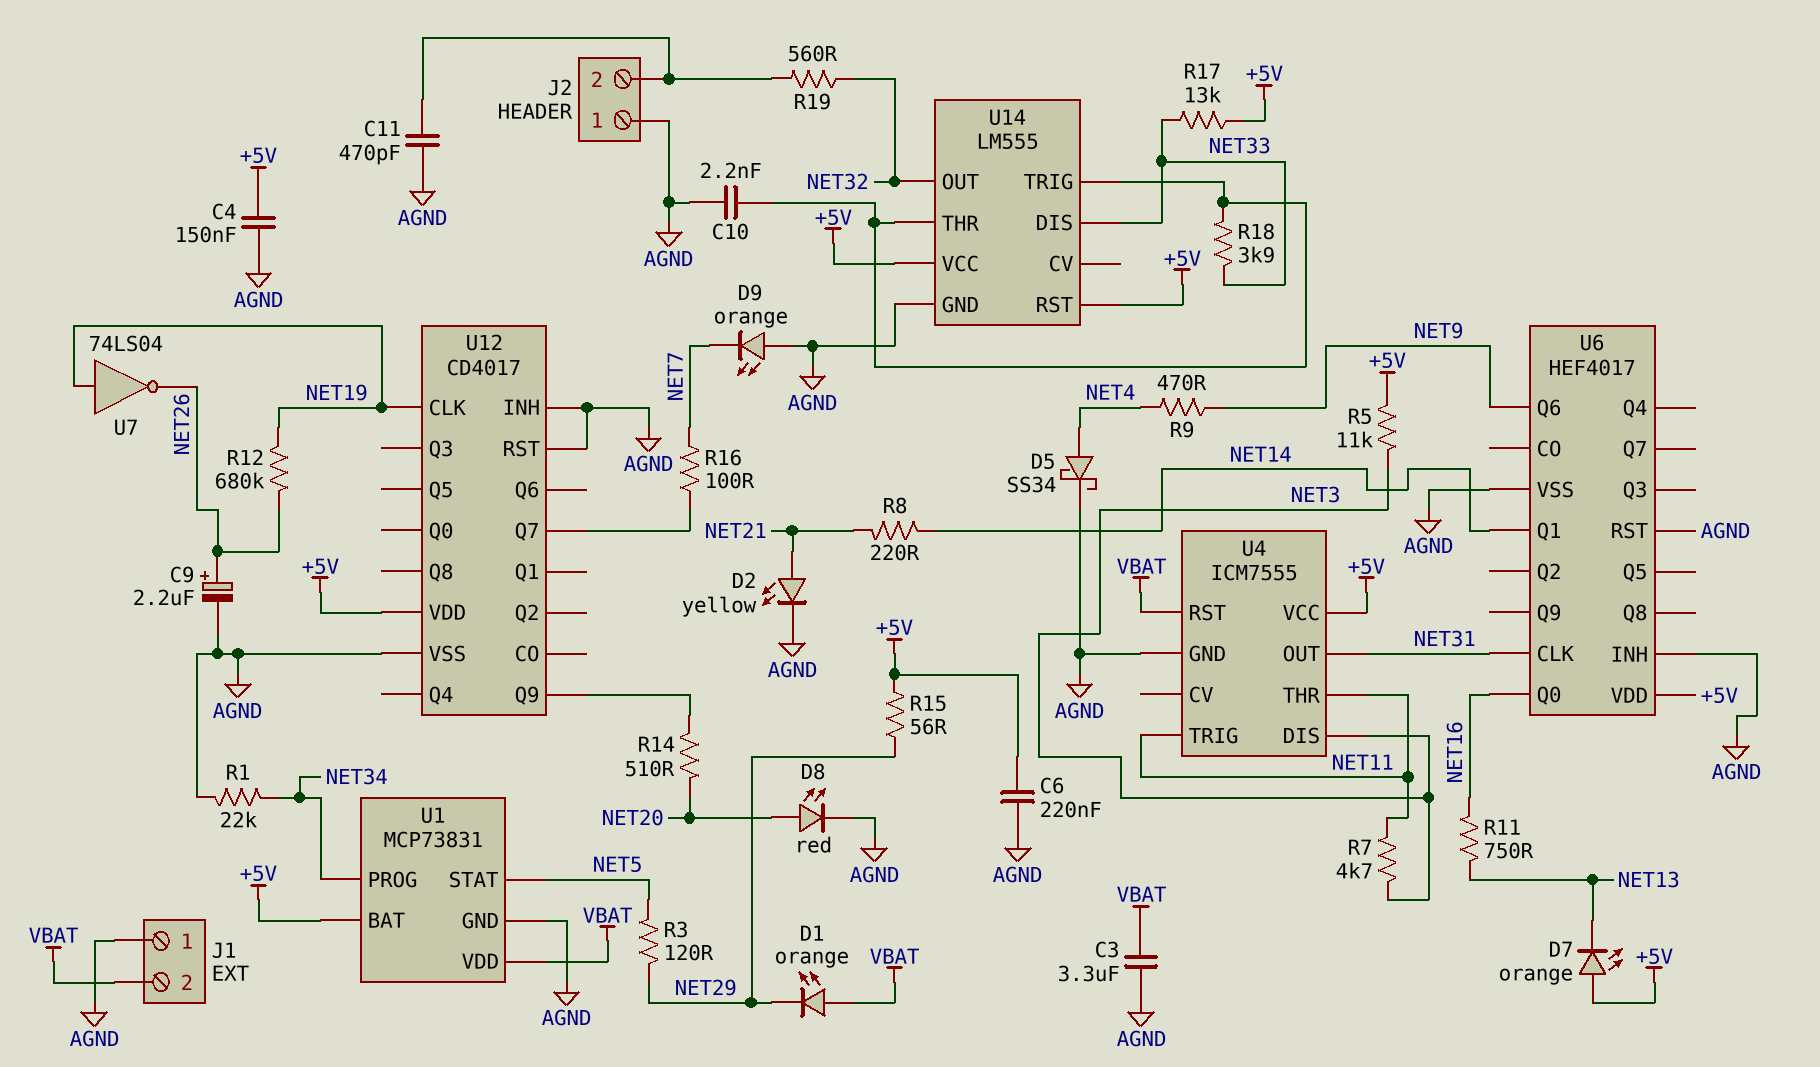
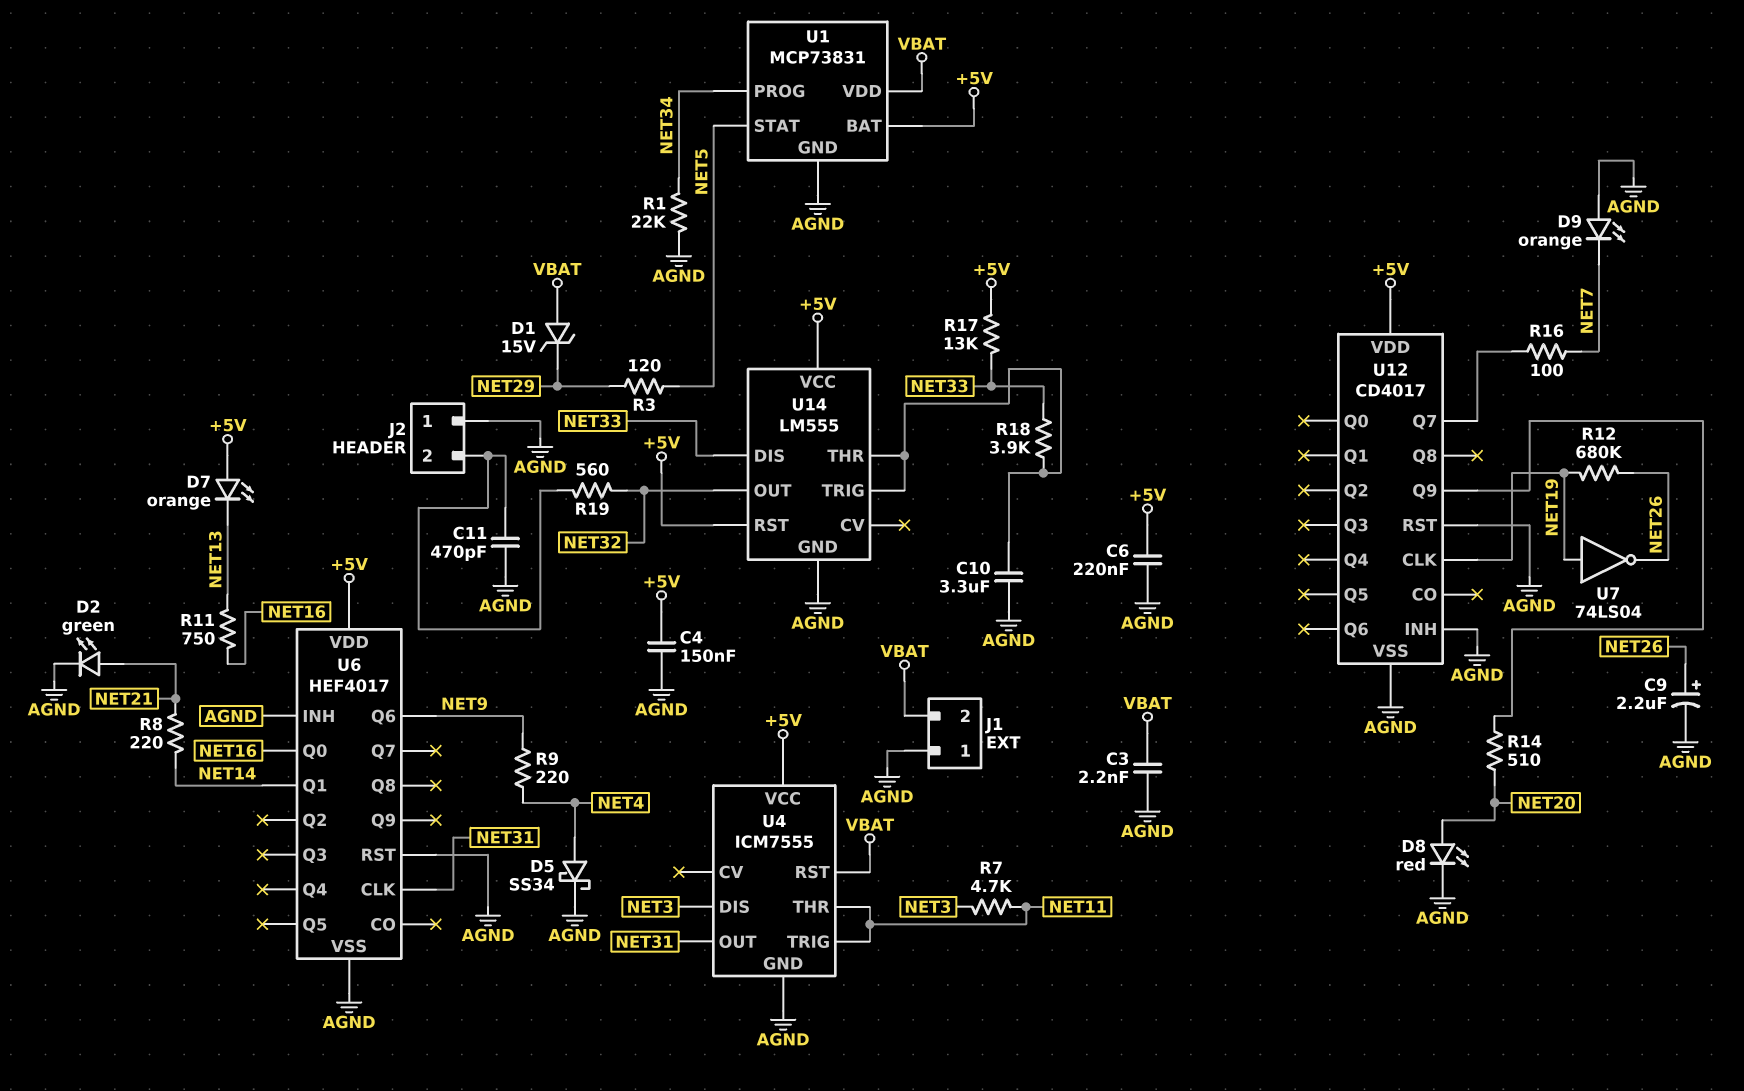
C3: 3.3uF (AGND, VBAT) -> 2.2nF (AGND, VBAT)
C10: 2.2nF (AGND, U14/THR) -> 3.3uF (AGND, U14/THR)
D1: LED orange (A VBAT, K NET29) -> zener 15V (A VBAT, K NET29)
D2: LED yellow (A NET21, K AGND) -> LED green (A NET21, K AGND)
R5: 11k (+5V, NET3) -> none
R9: 470 (NET4, NET9) -> 220 (NET4, NET9)
R15: 56 (+5V, NET29) -> none

